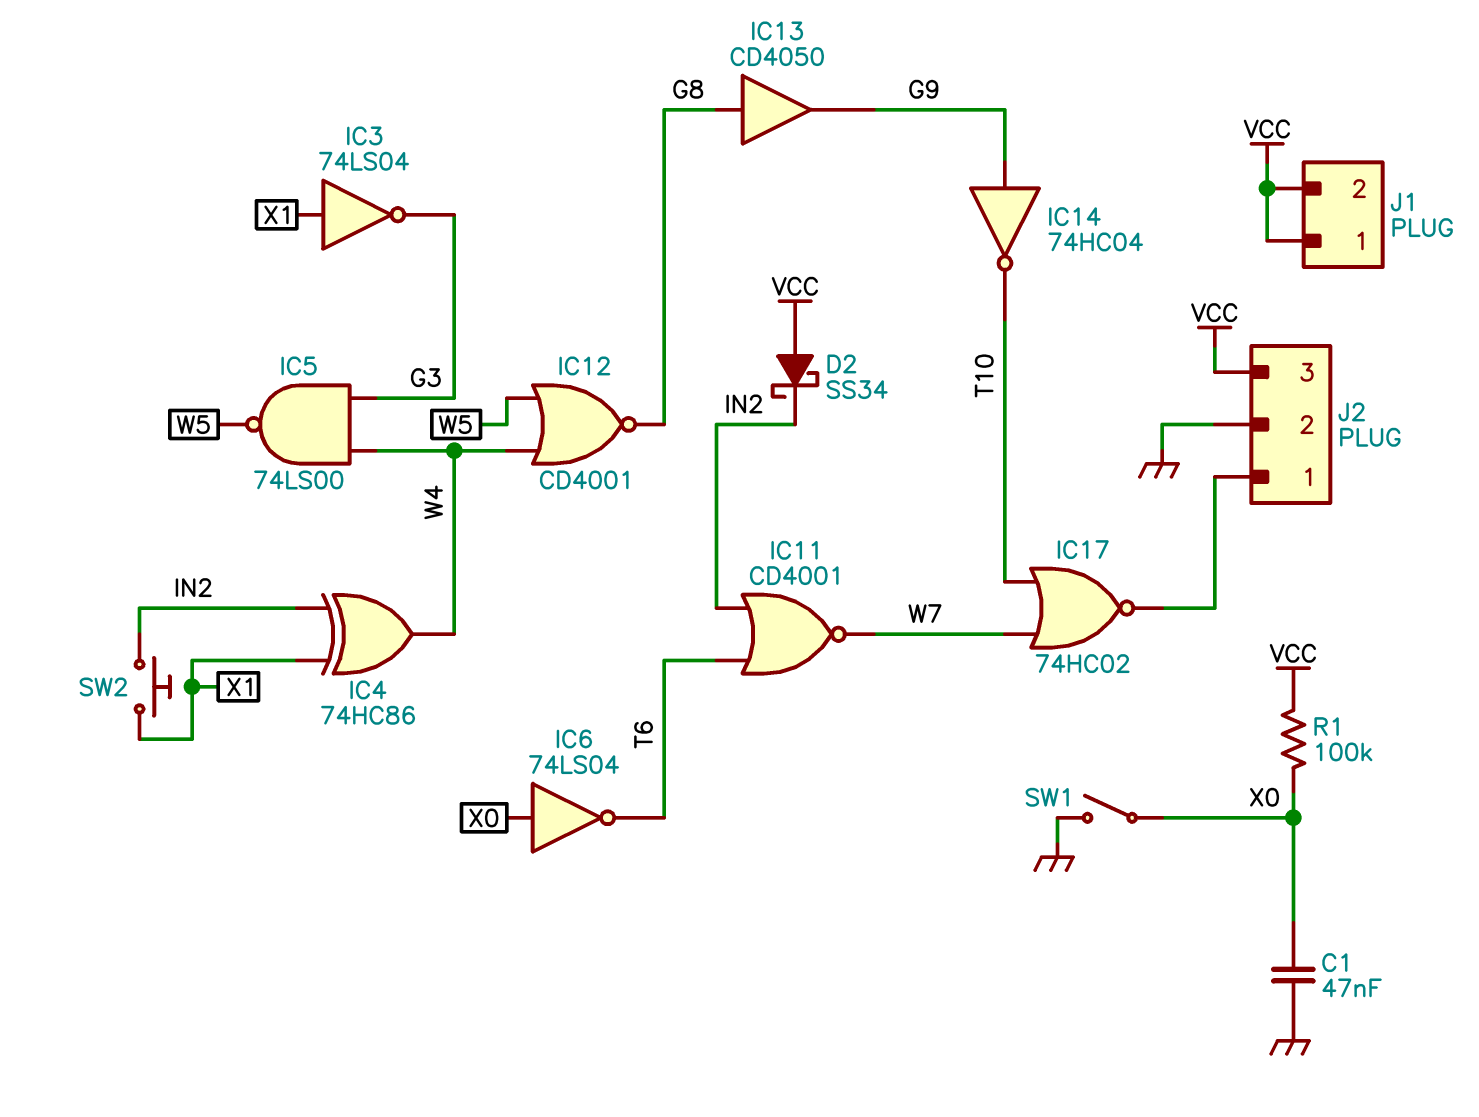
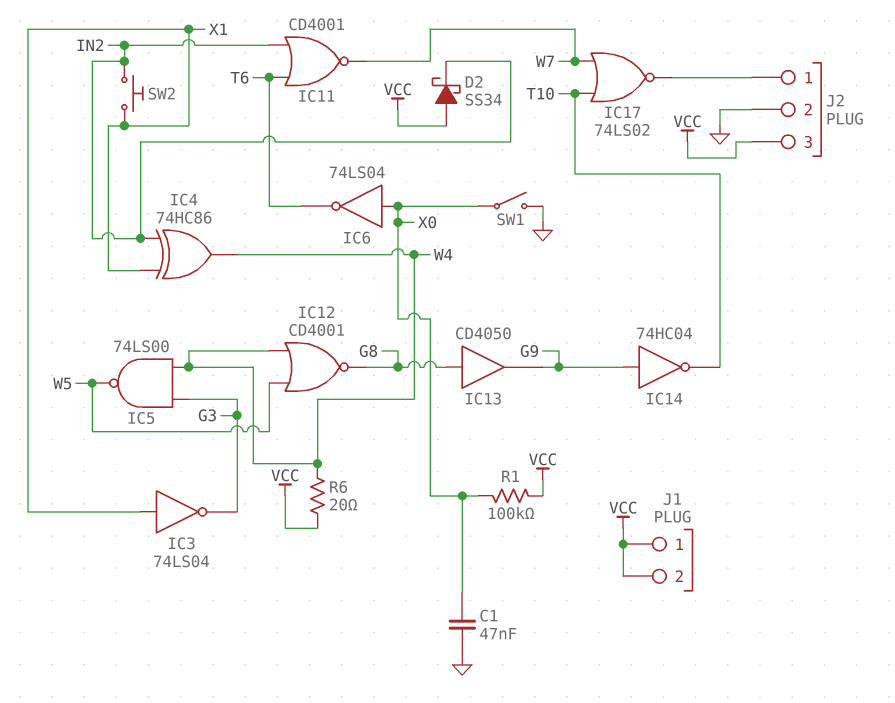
IC17: NOR 74HC02 (in T10, in W7, out J2/1) -> NOR 74LS02 (in T10, in W7, out J2/1)
R6: none -> 20 (VCC, W4)

